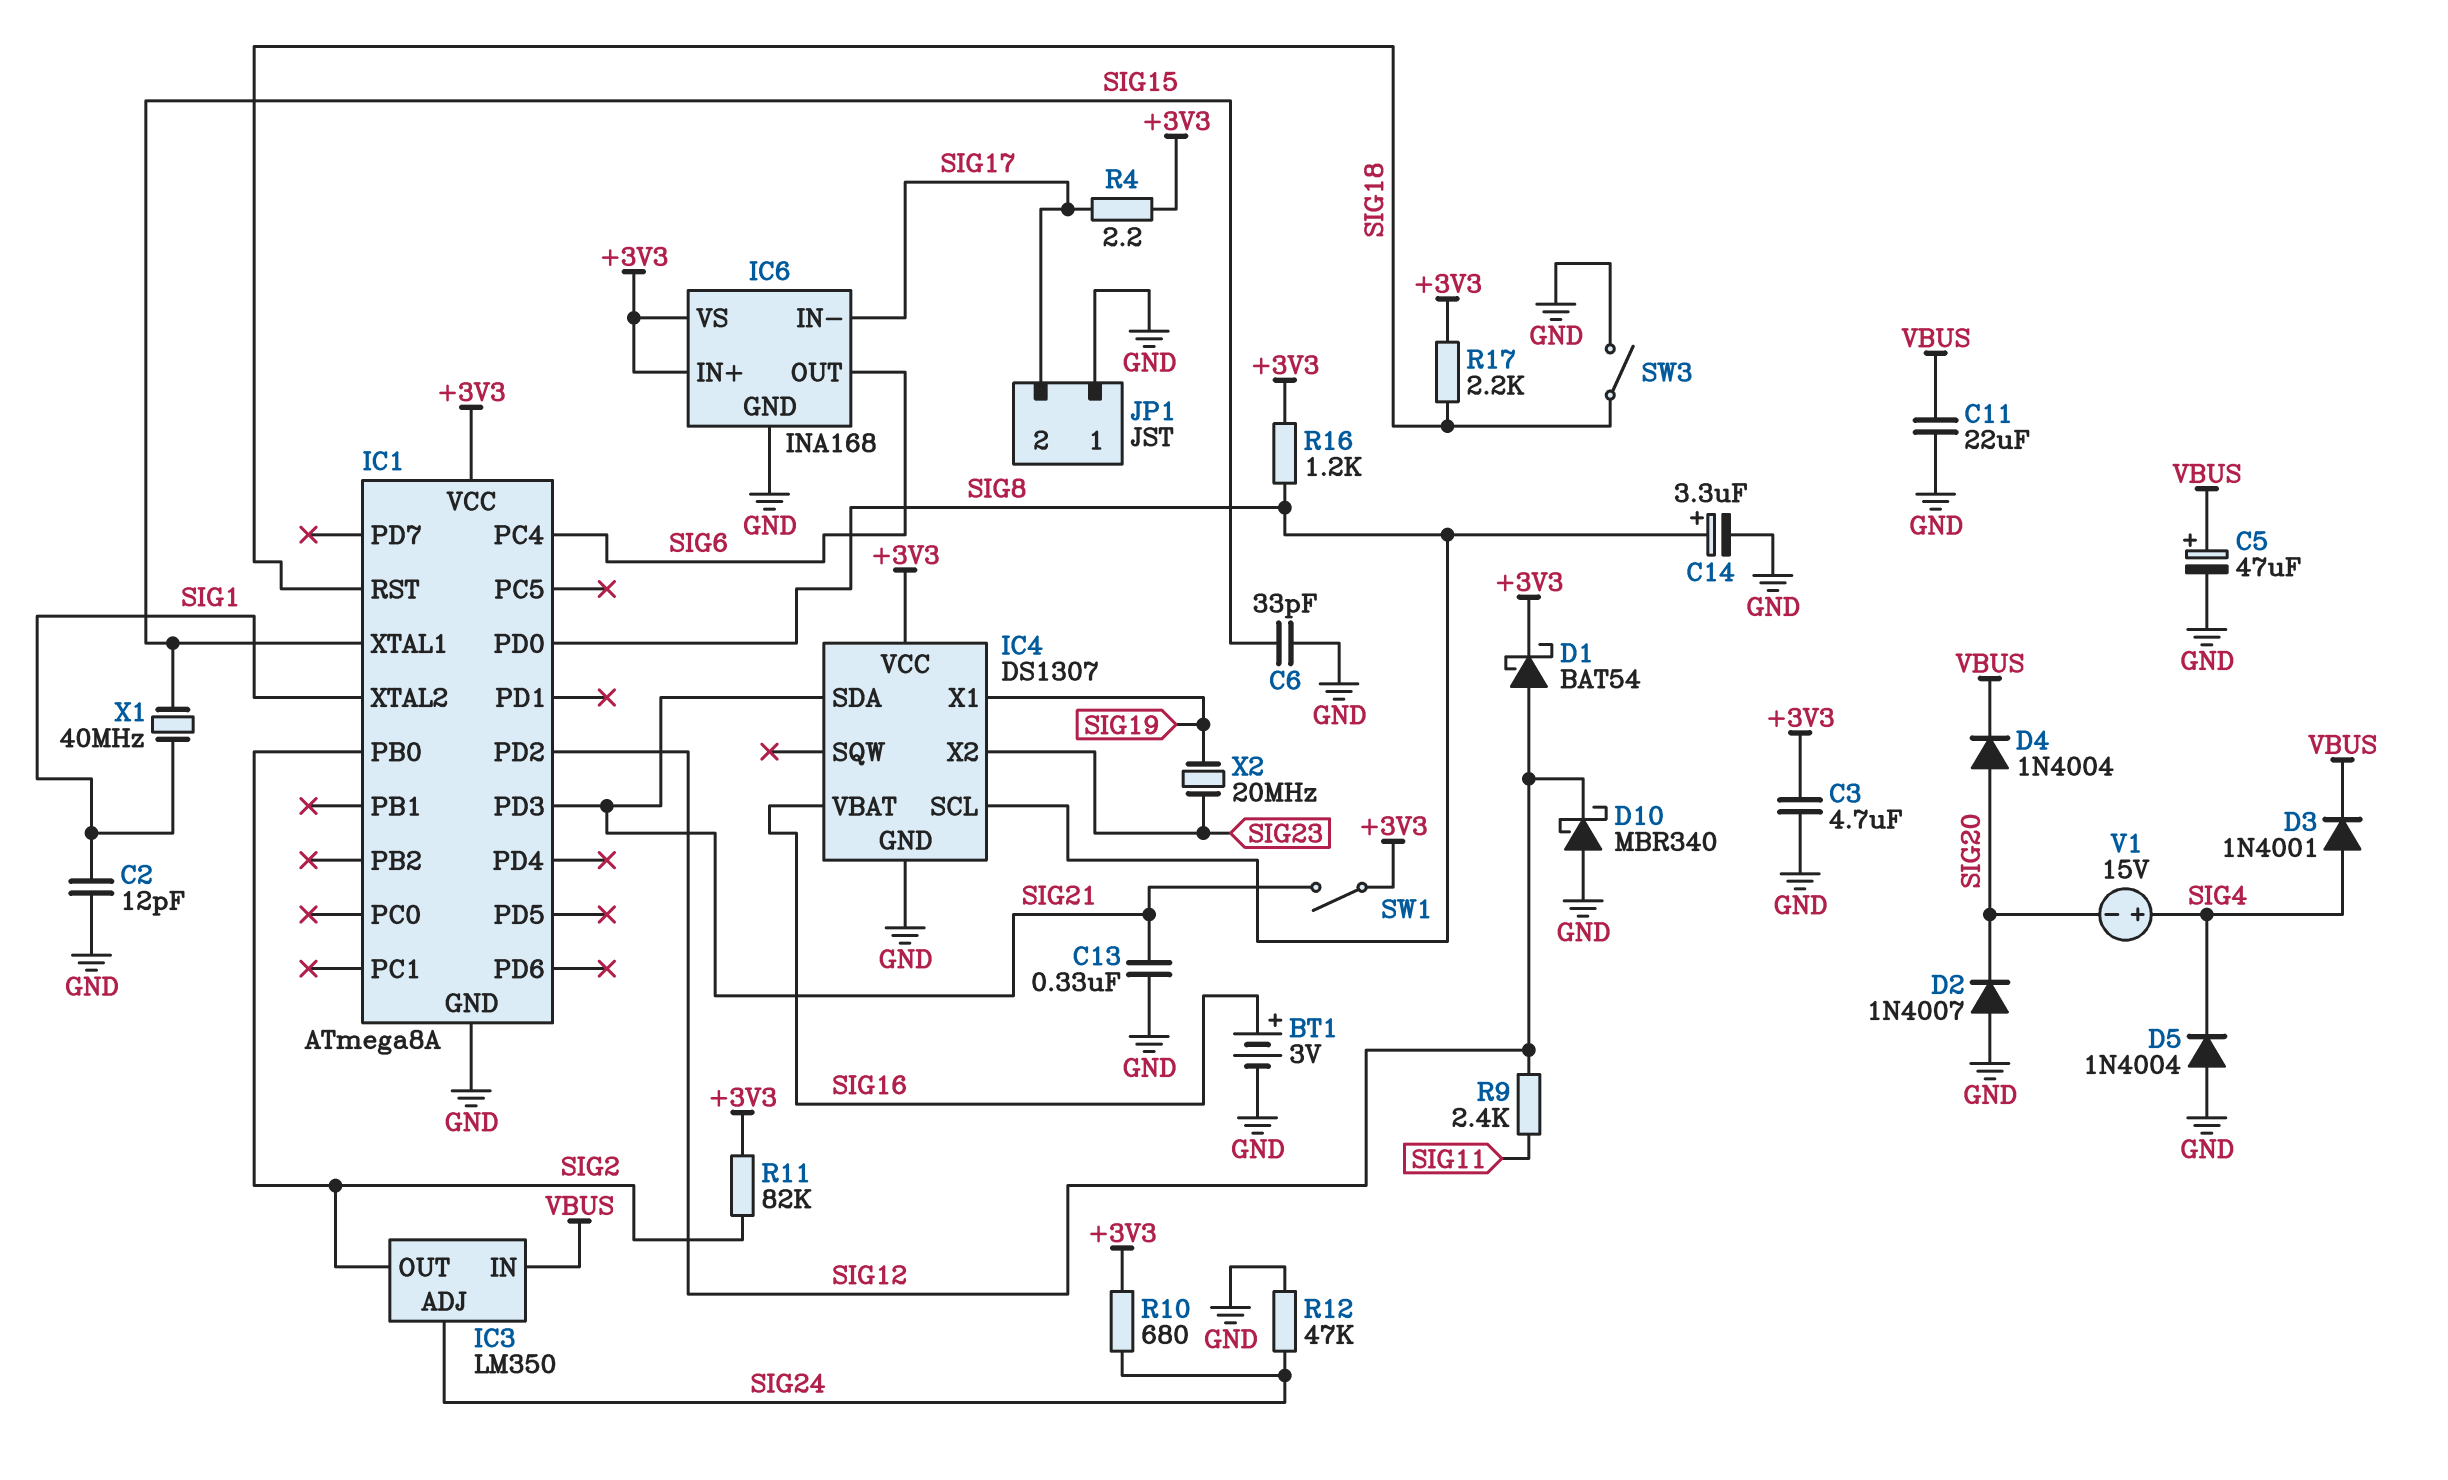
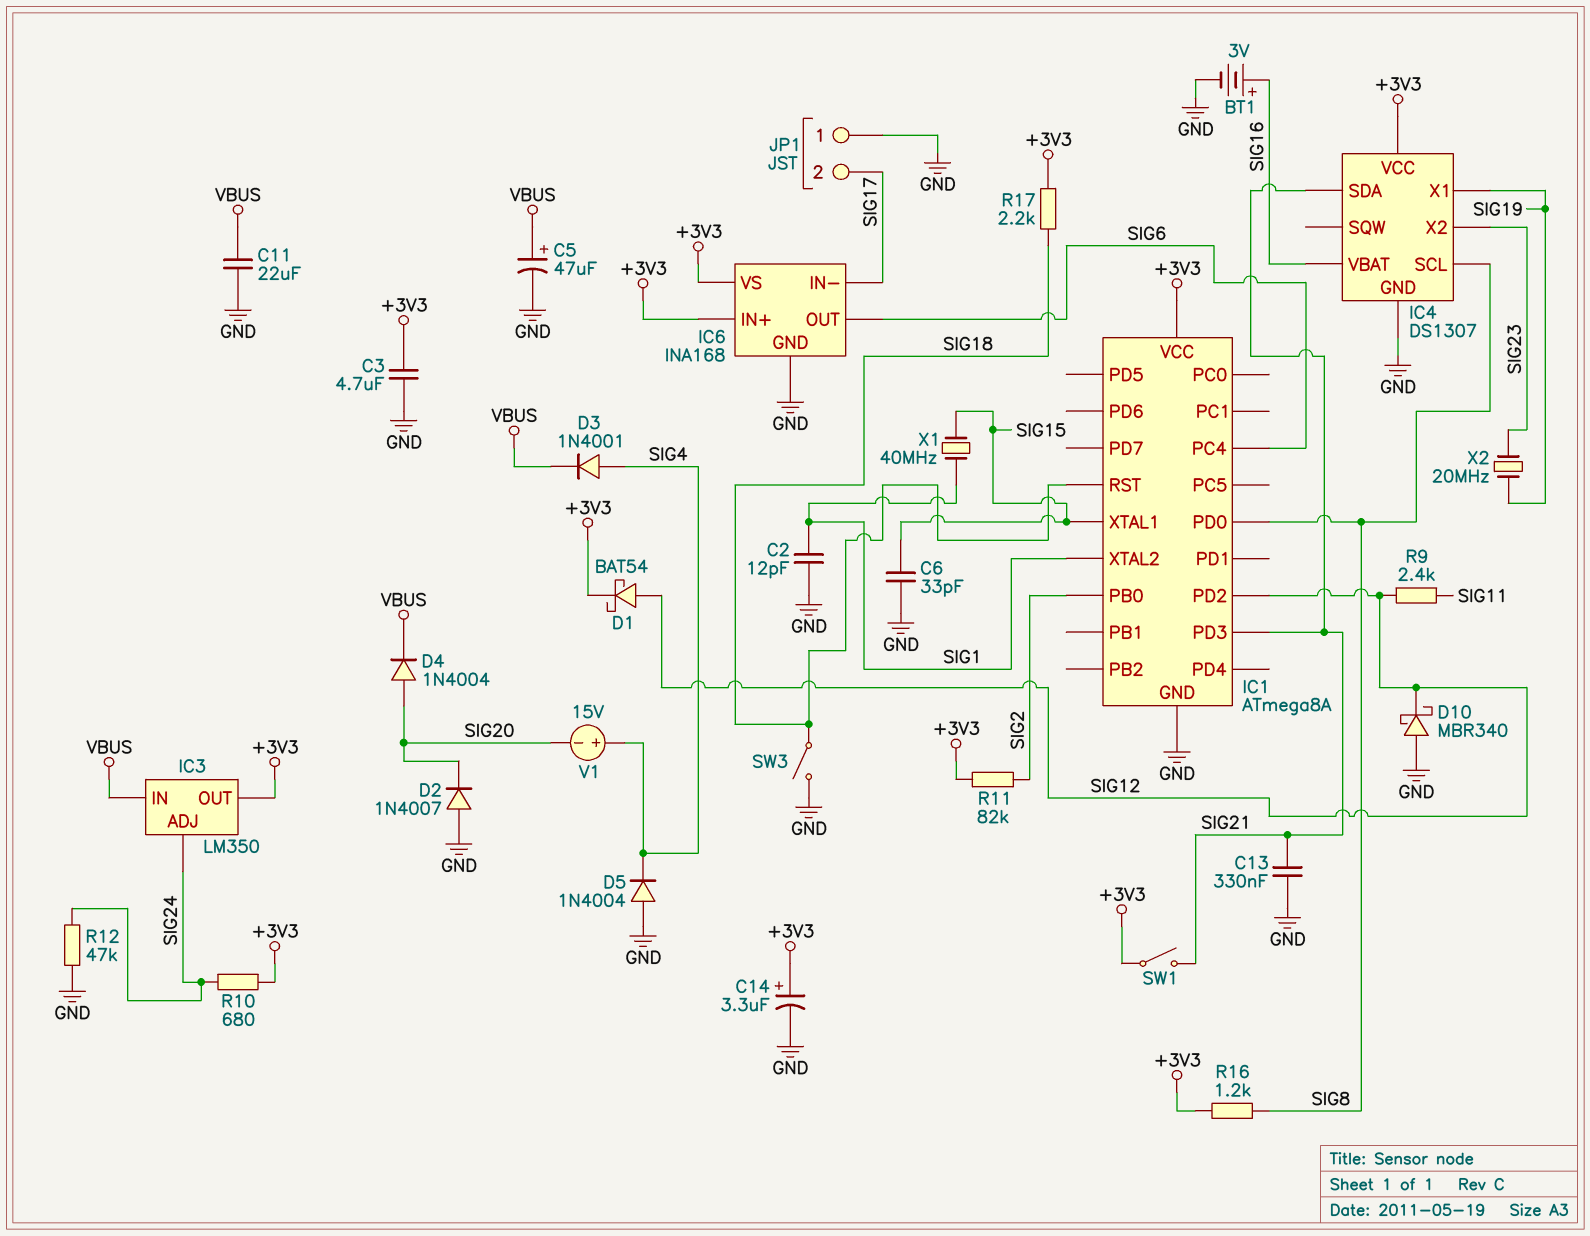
C14: 3.3uF (plus SIG8, minus GND) -> 3.3uF (plus +3V3, minus GND)
IC3 pin OUT: SIG2 -> +3V3
R4: 2.2 (+3V3, SIG17) -> none

